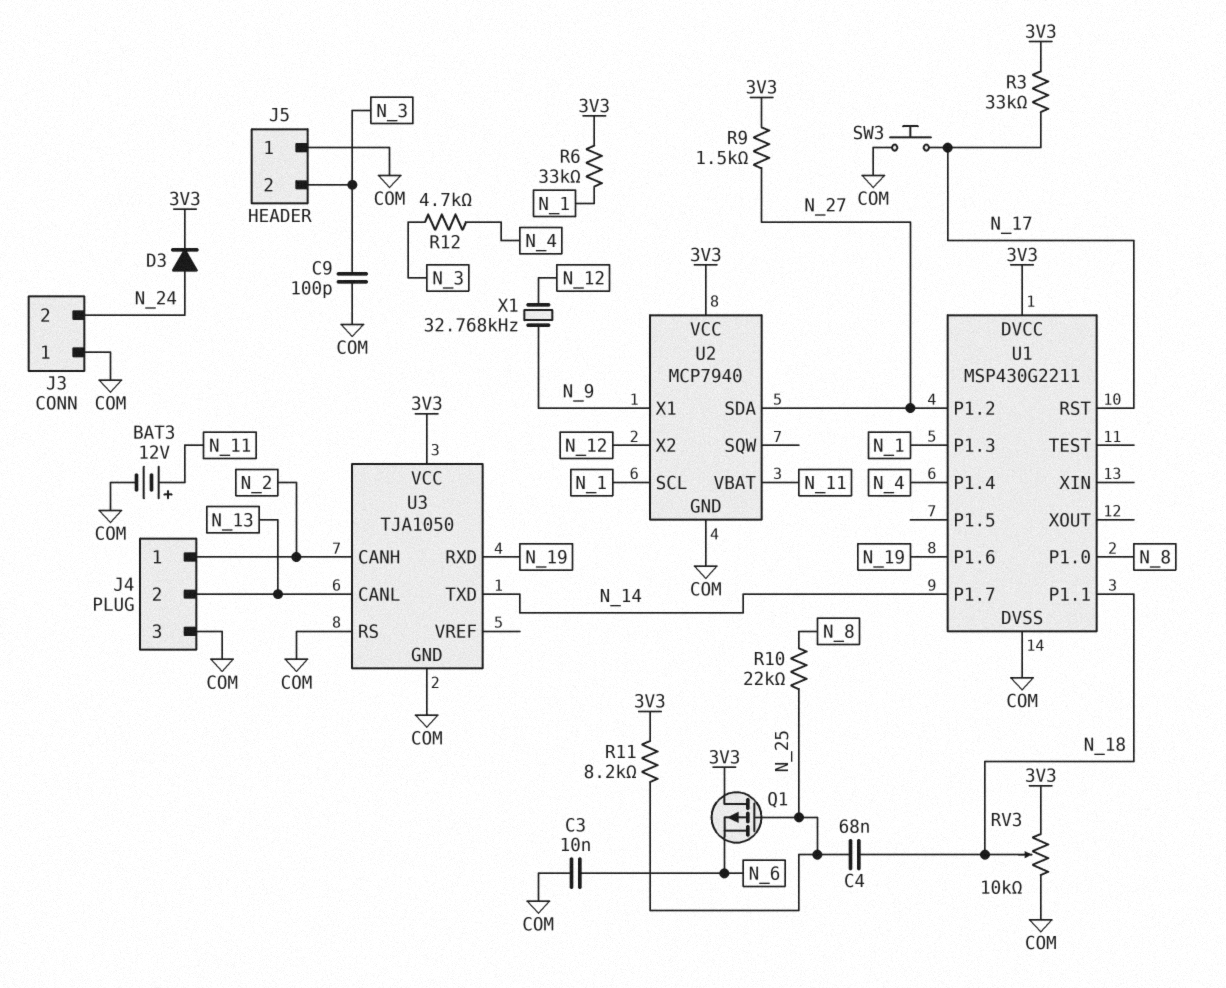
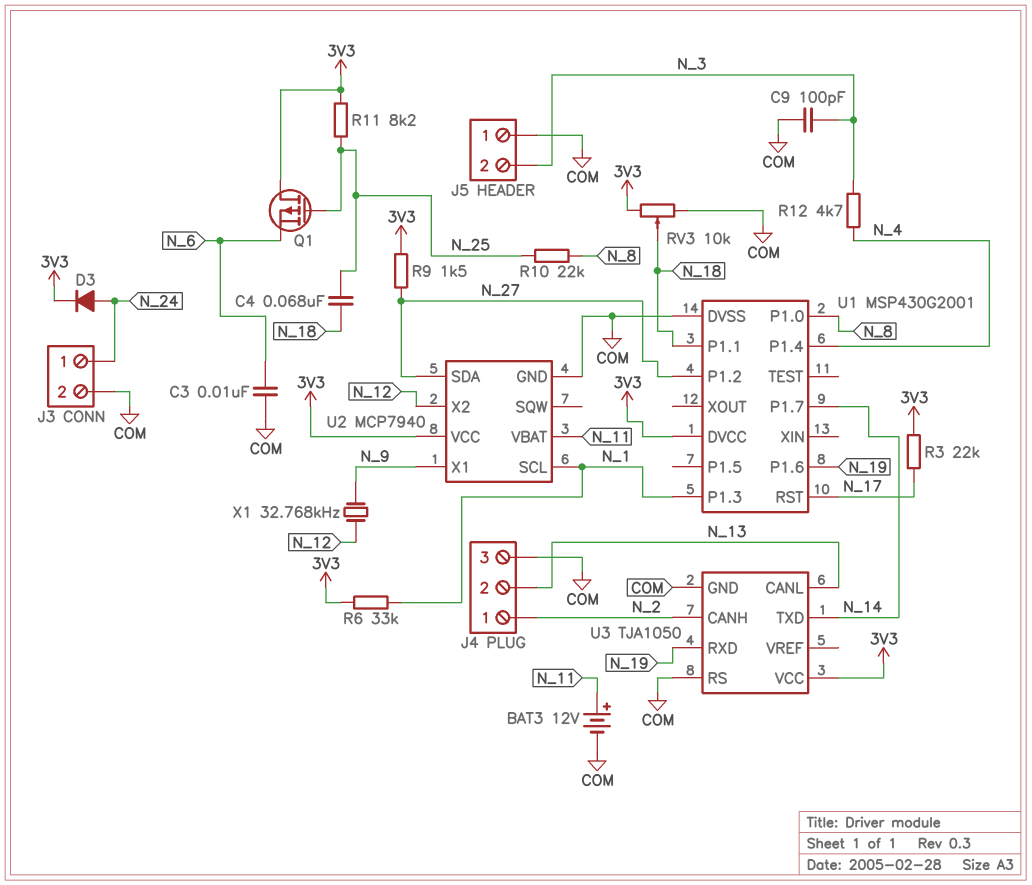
J3 pin 1: COM -> N_24
J3 pin 2: N_24 -> COM
R3: 33k (3V3, N_17) -> 22k (3V3, N_17)
SW3: button (COM, N_17) -> none
U1: MSP430G2211 -> MSP430G2001

